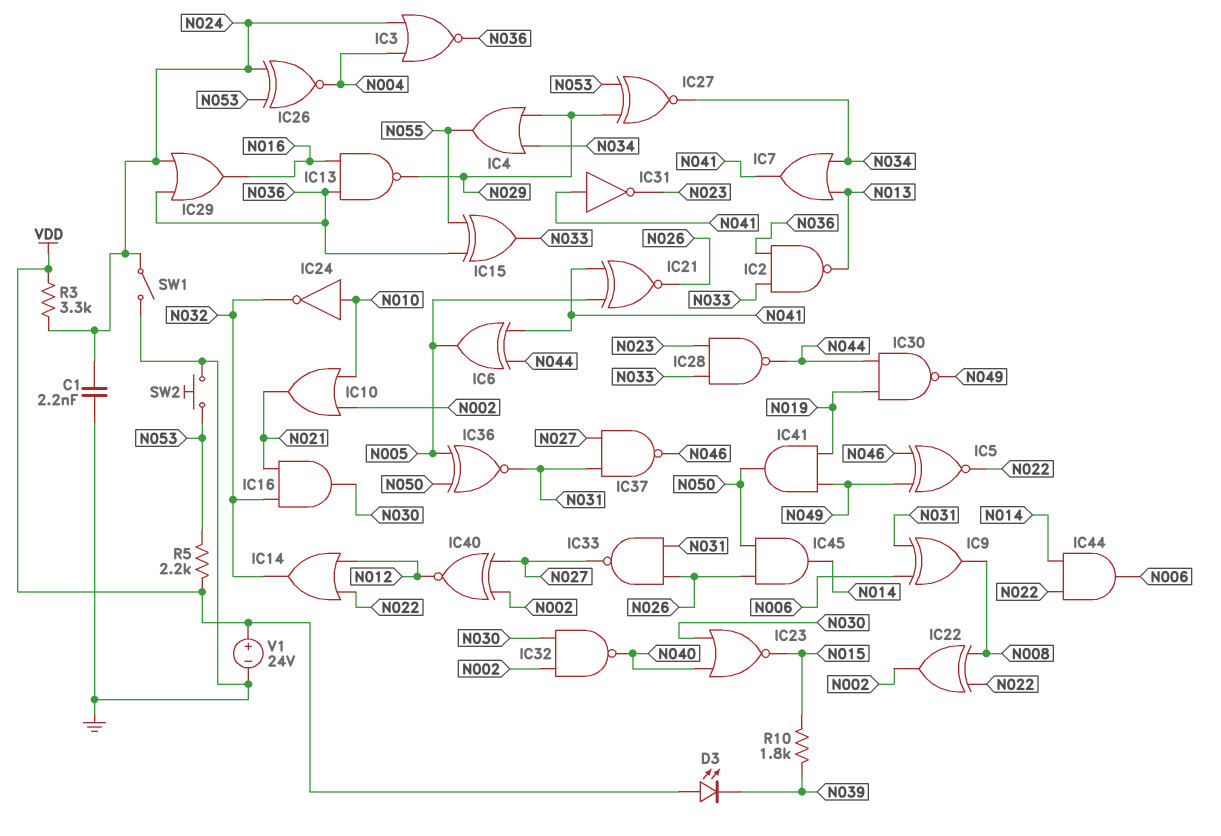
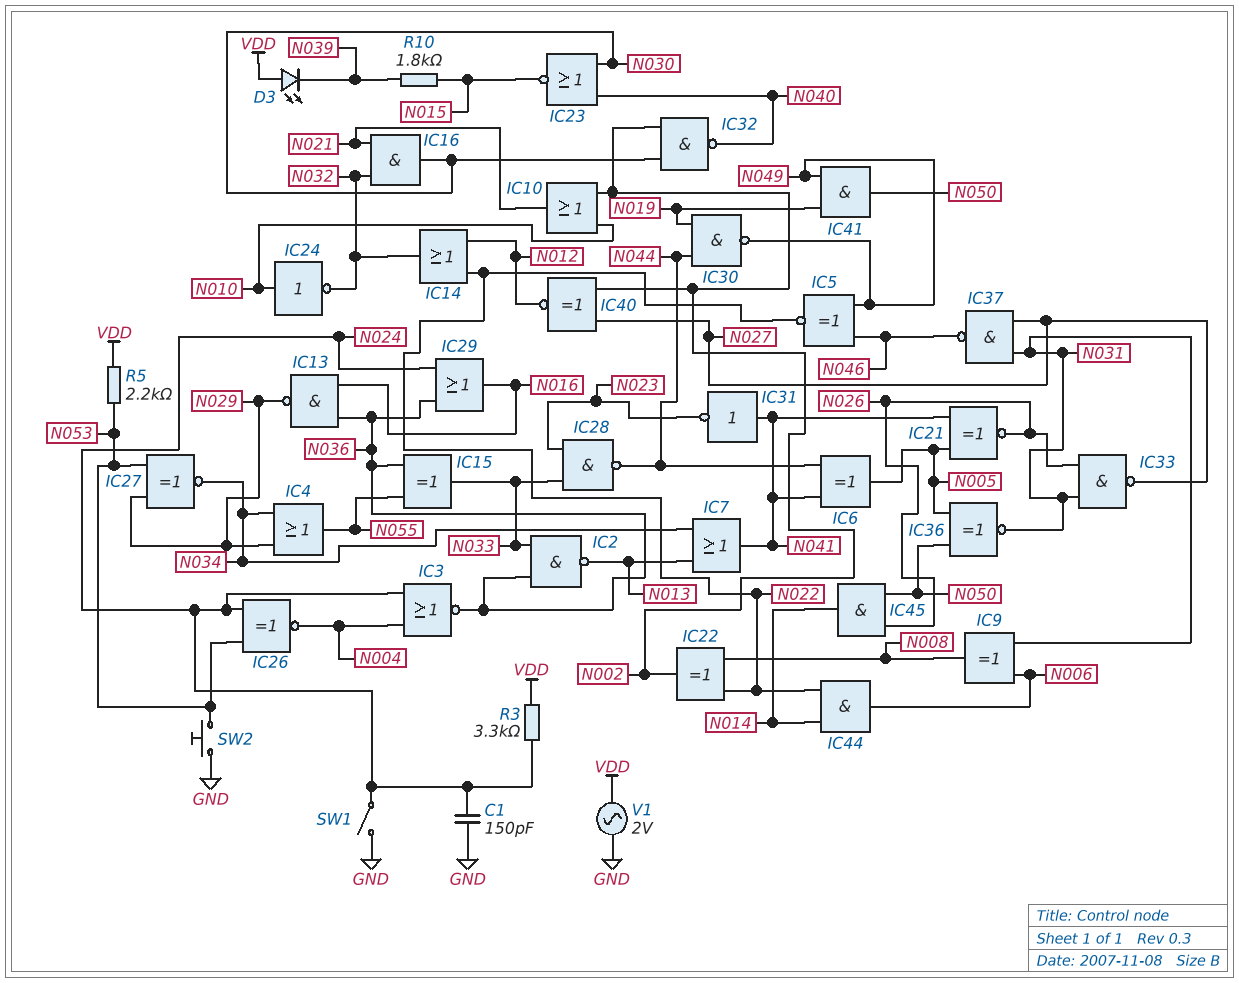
C1: 2.2nF (GND, N024) -> 150pF (GND, N024)
V1: 24V (plus VDD, minus GND) -> AC 2V (GND, VDD)

